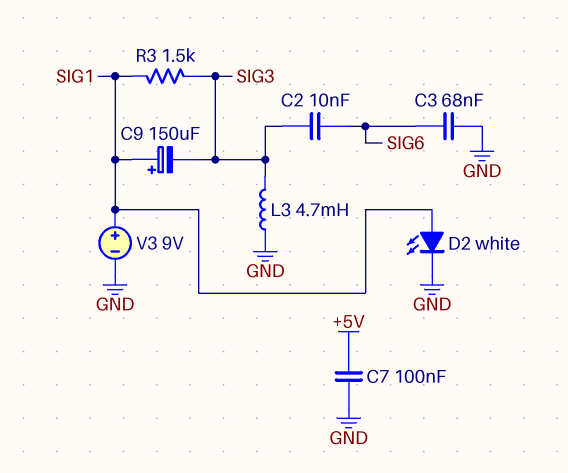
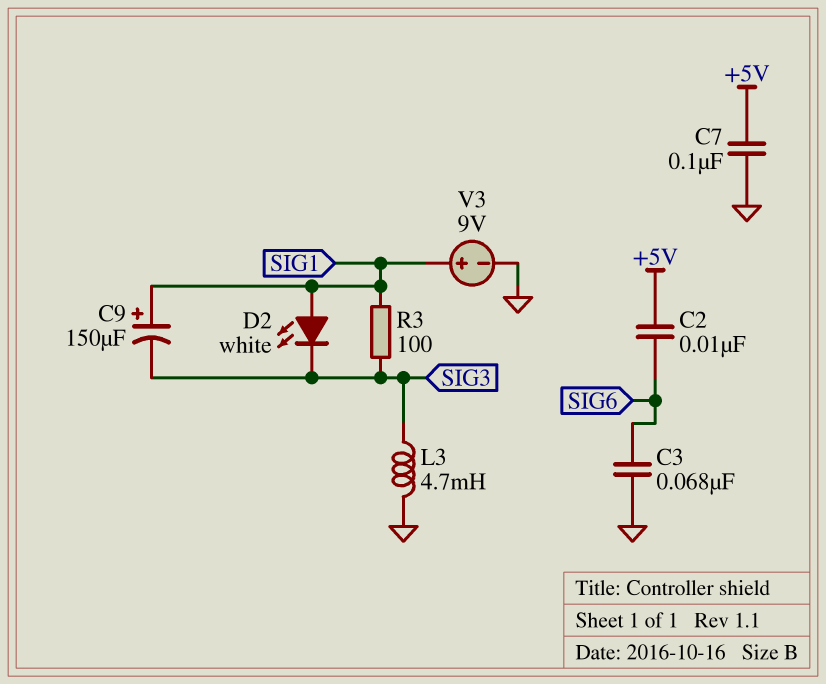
C2: 10nF (SIG3, SIG6) -> 10nF (+5V, SIG6)
D2: LED white (A SIG1, K GND) -> LED white (A SIG1, K SIG3)
R3: 1.5k (SIG1, SIG3) -> 100 (SIG1, SIG3)

